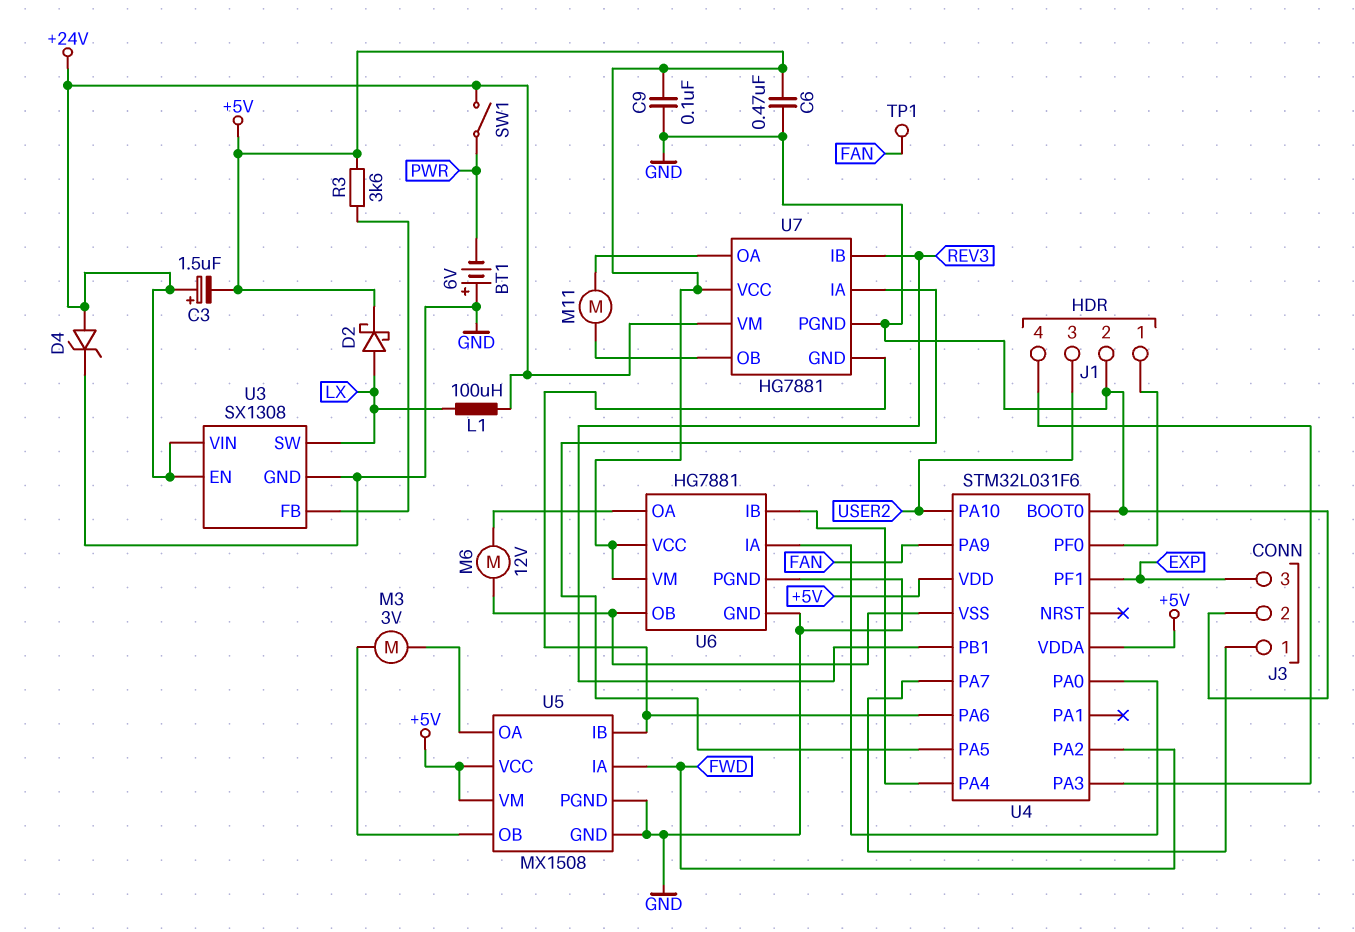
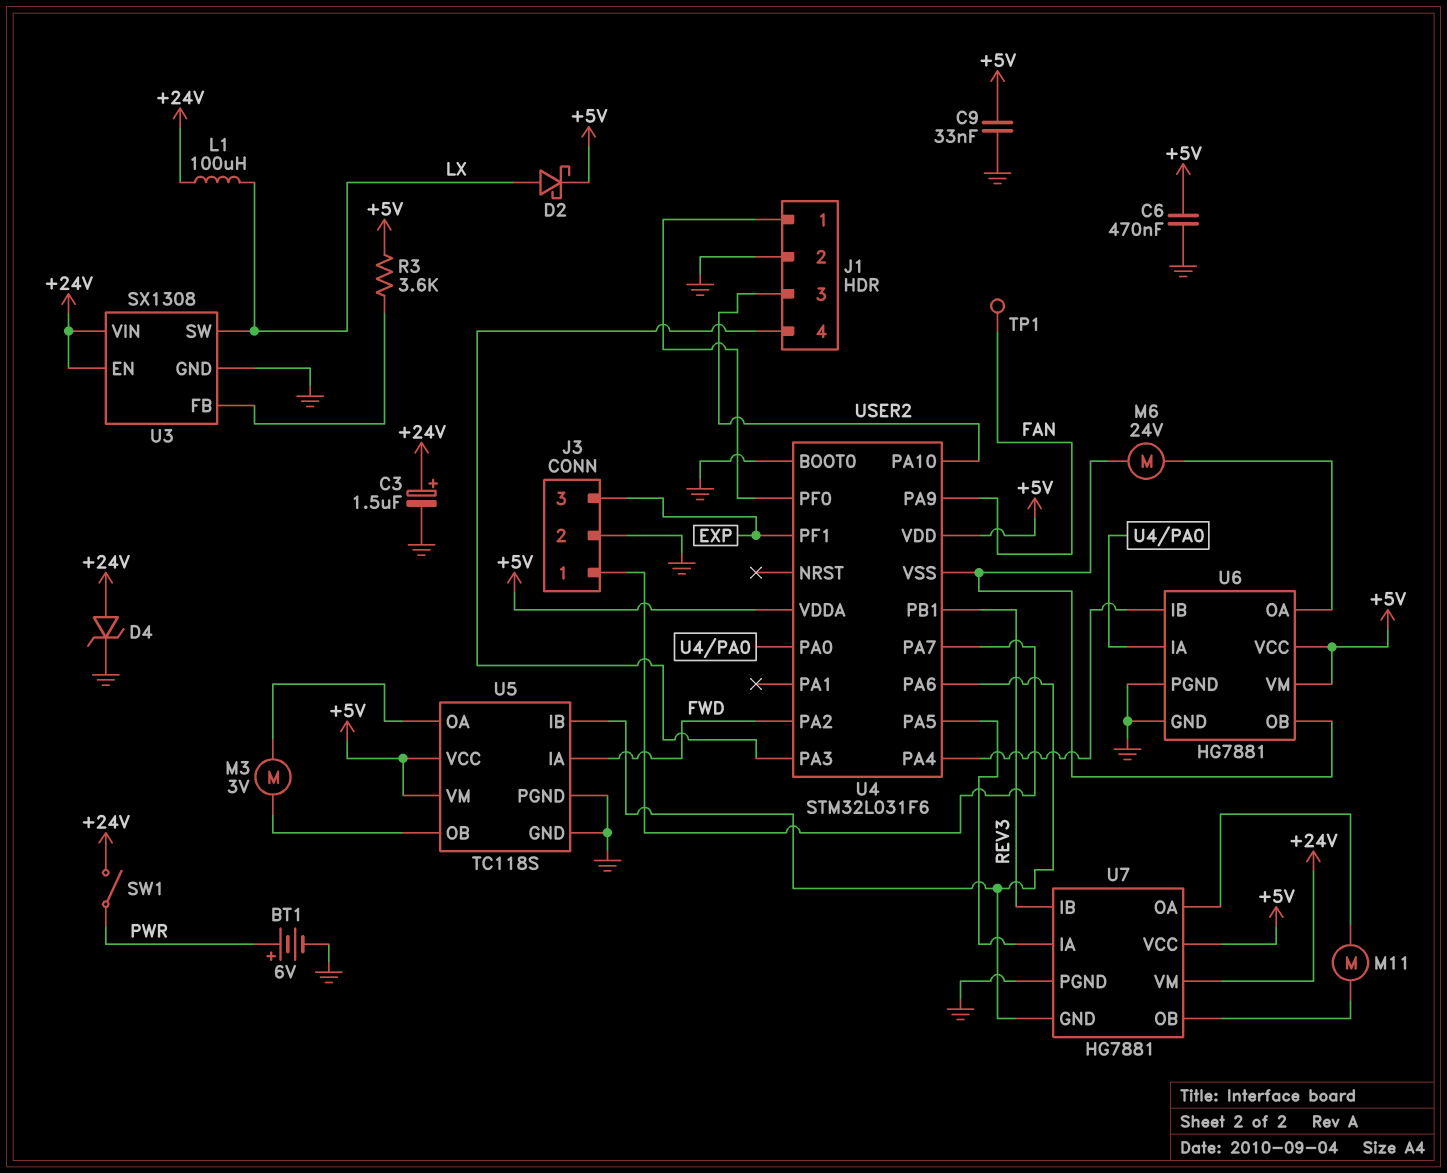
BT1: 6V (plus GND, minus PWR) -> 6V (plus PWR, minus GND)
C3: 1.5uF (plus +24V, minus +5V) -> 1.5uF (plus +24V, minus GND)
C9: 100nF (+5V, GND) -> 33nF (+5V, GND)
M6: motor 12V (U4/VSS, U6/OA) -> motor 24V (U4/VSS, U6/OA)
U5: MX1508 -> TC118S

